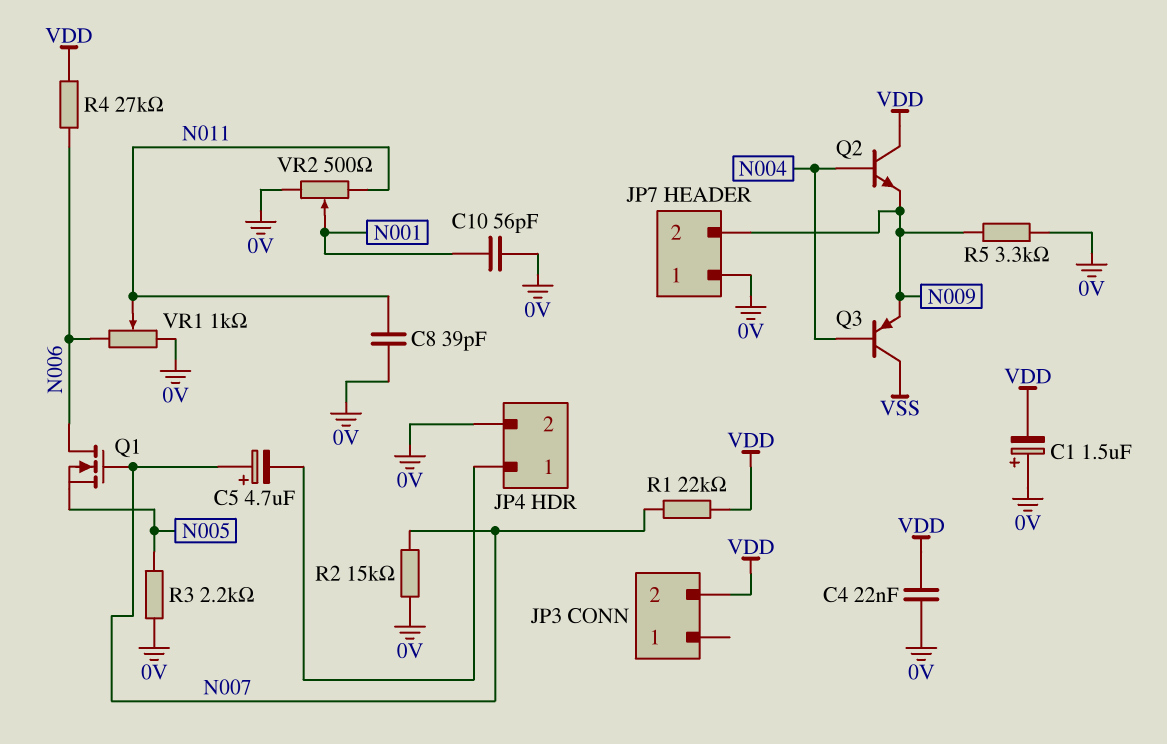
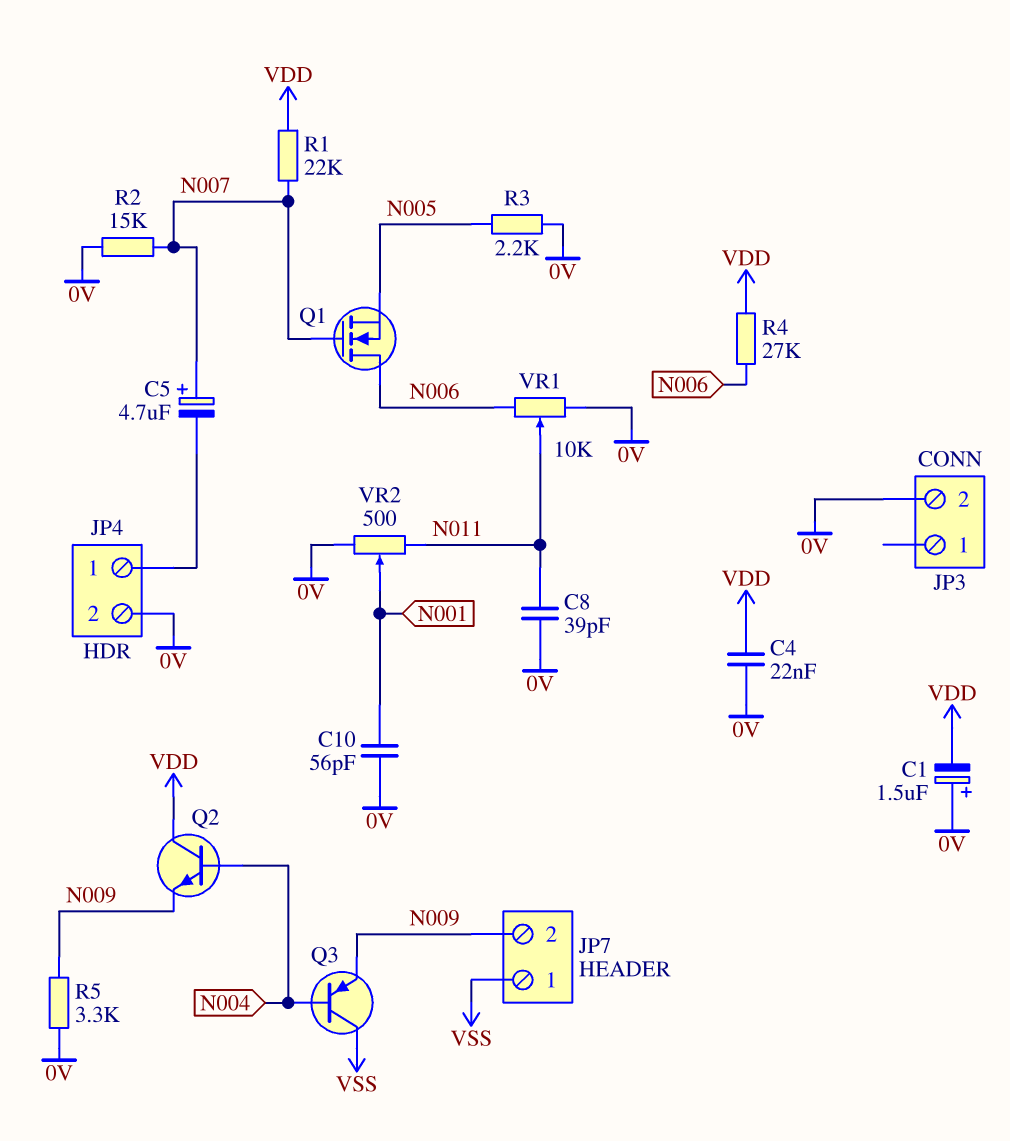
JP3 pin 2: VDD -> 0V
JP7 pin 1: 0V -> VSS
VR1: 1k (0V, N006, wiper N011) -> 10k (0V, N006, wiper N011)

